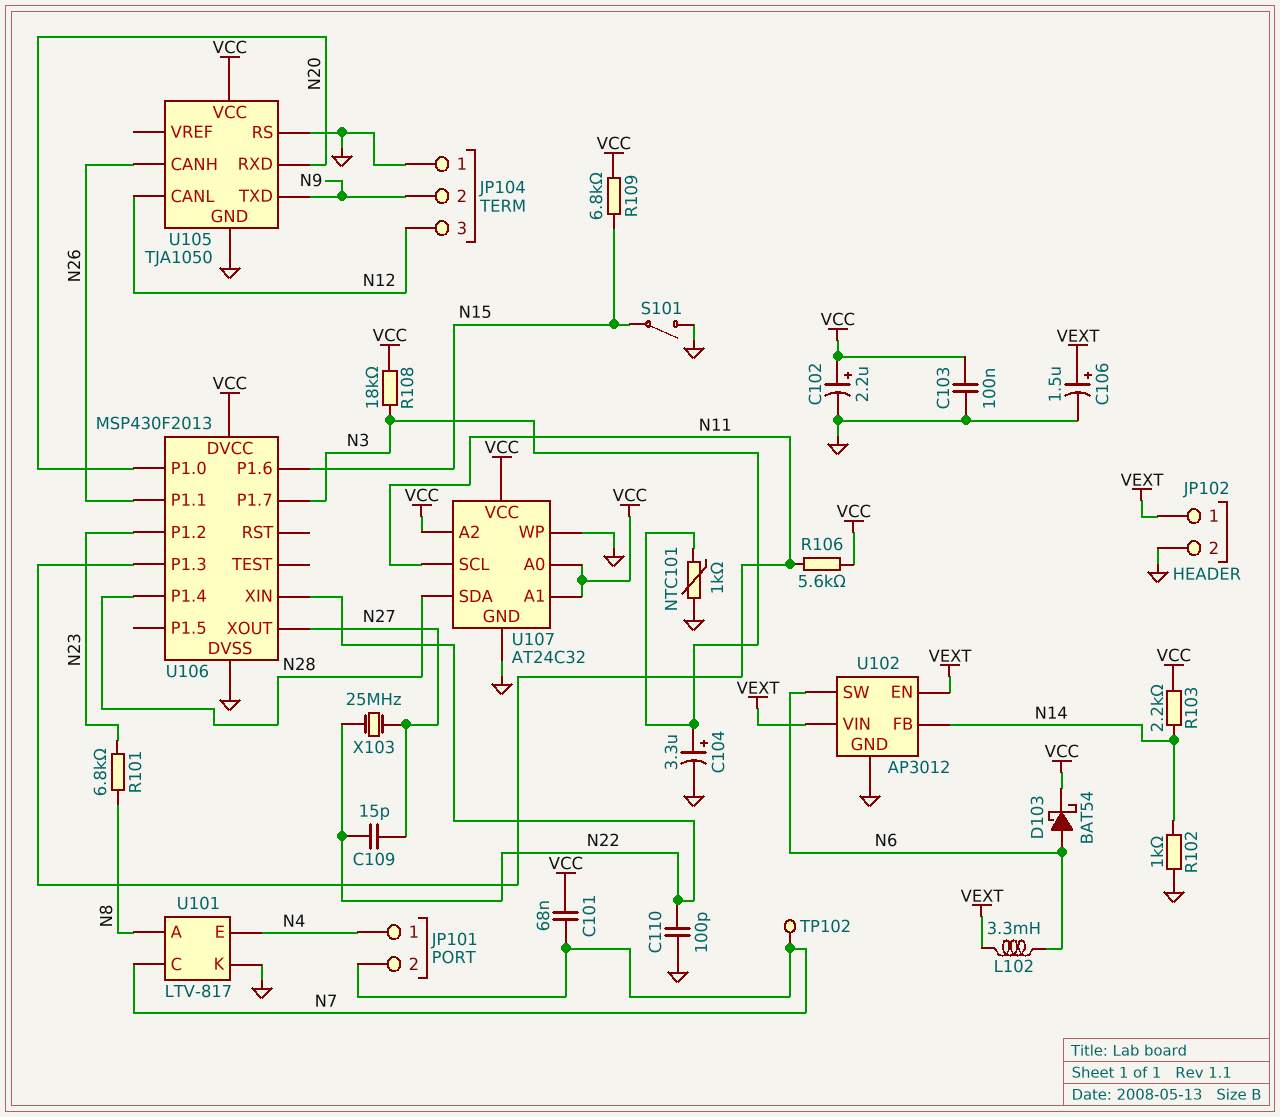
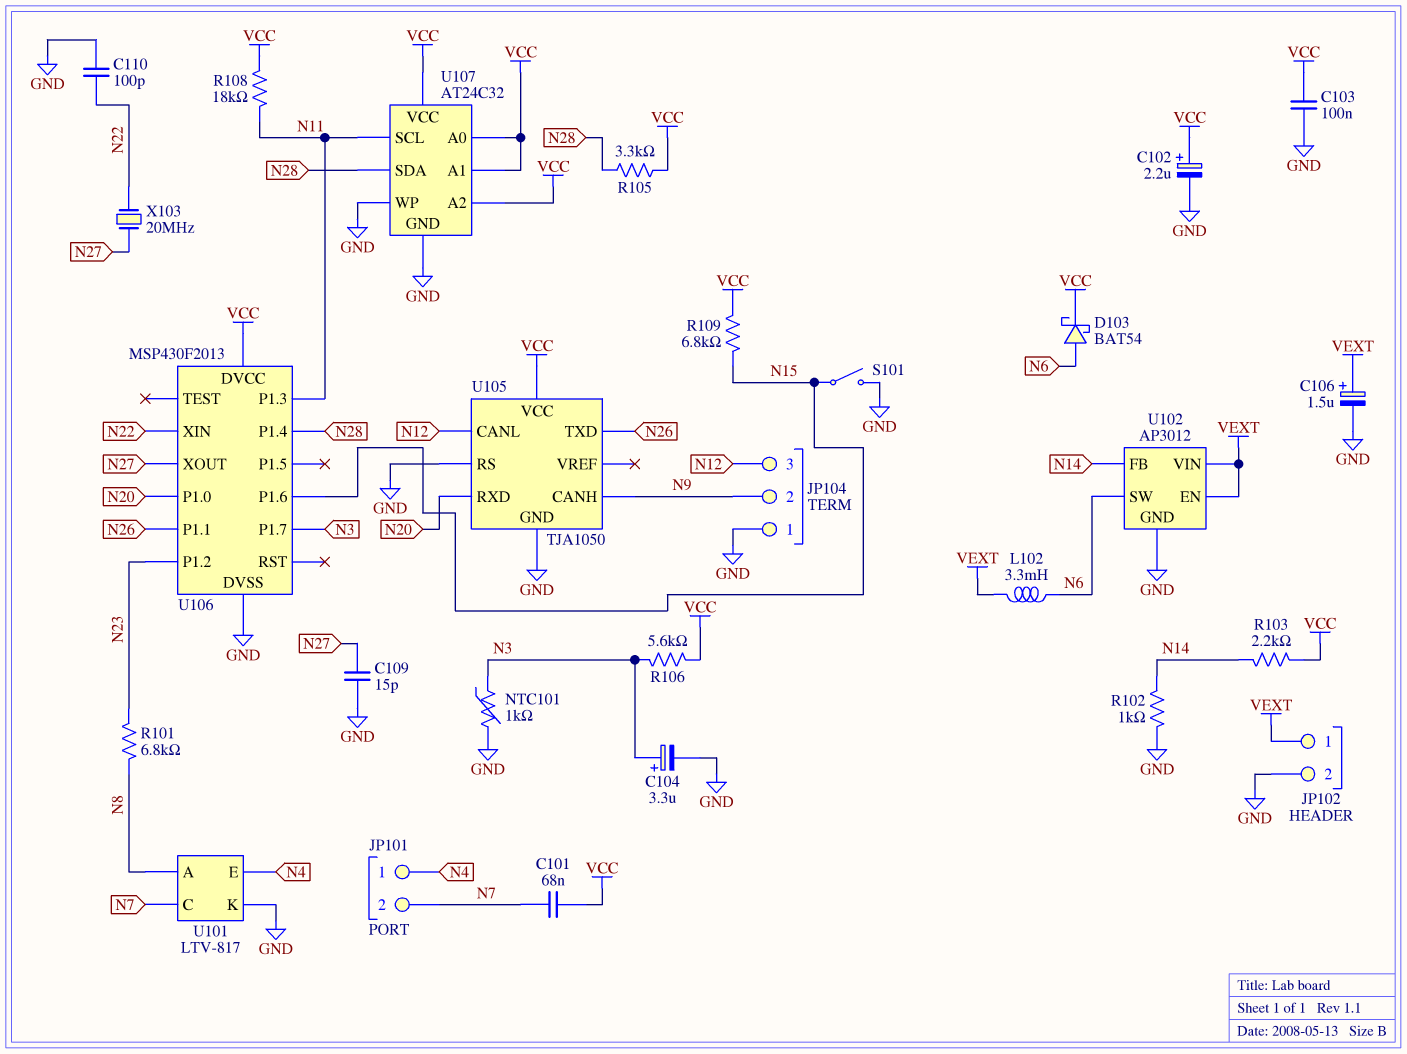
C109: 15pF (N22, N27) -> 15pF (GND, N27)
R105: none -> 3.3k (N28, VCC)
R106: 5.6k (N11, VCC) -> 5.6k (N3, VCC)
R108: 18k (N3, VCC) -> 18k (N11, VCC)
TP102: test point (N7) -> none
U105 pin CANH: N26 -> N9
U105 pin TXD: N9 -> N26
X103: 25MHz (N22, N27) -> 20MHz (N22, N27)

